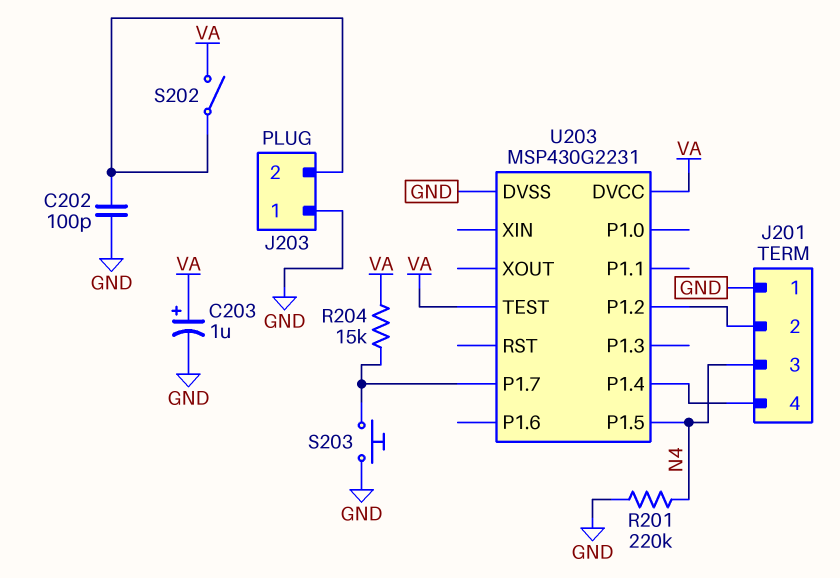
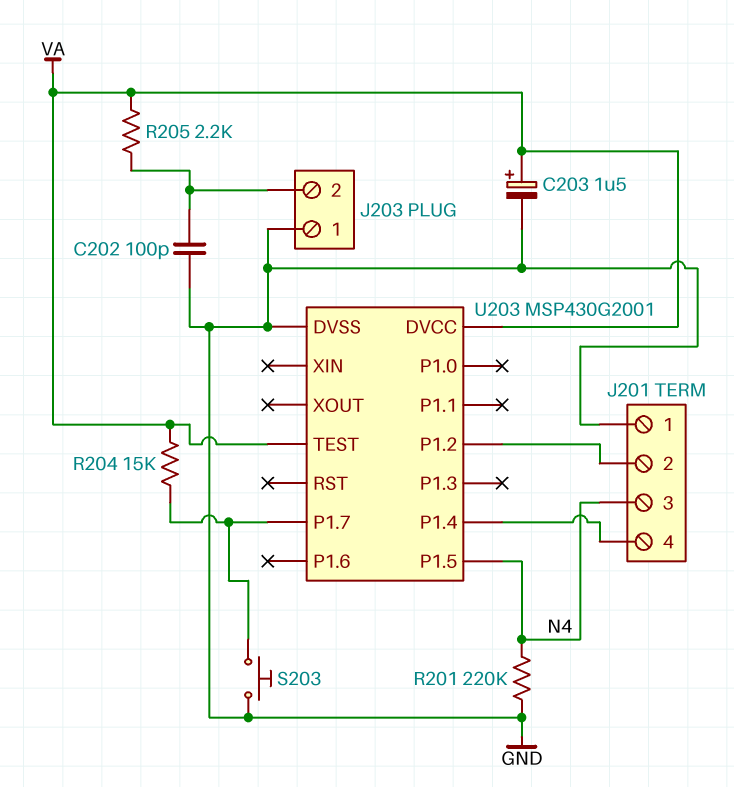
C203: 1uF (plus VA, minus GND) -> 1.5uF (plus VA, minus GND)
R205: none -> 2.2k (J203/2, VA)
S202: switch (J203/2, VA) -> none
U203: MSP430G2231 -> MSP430G2001

